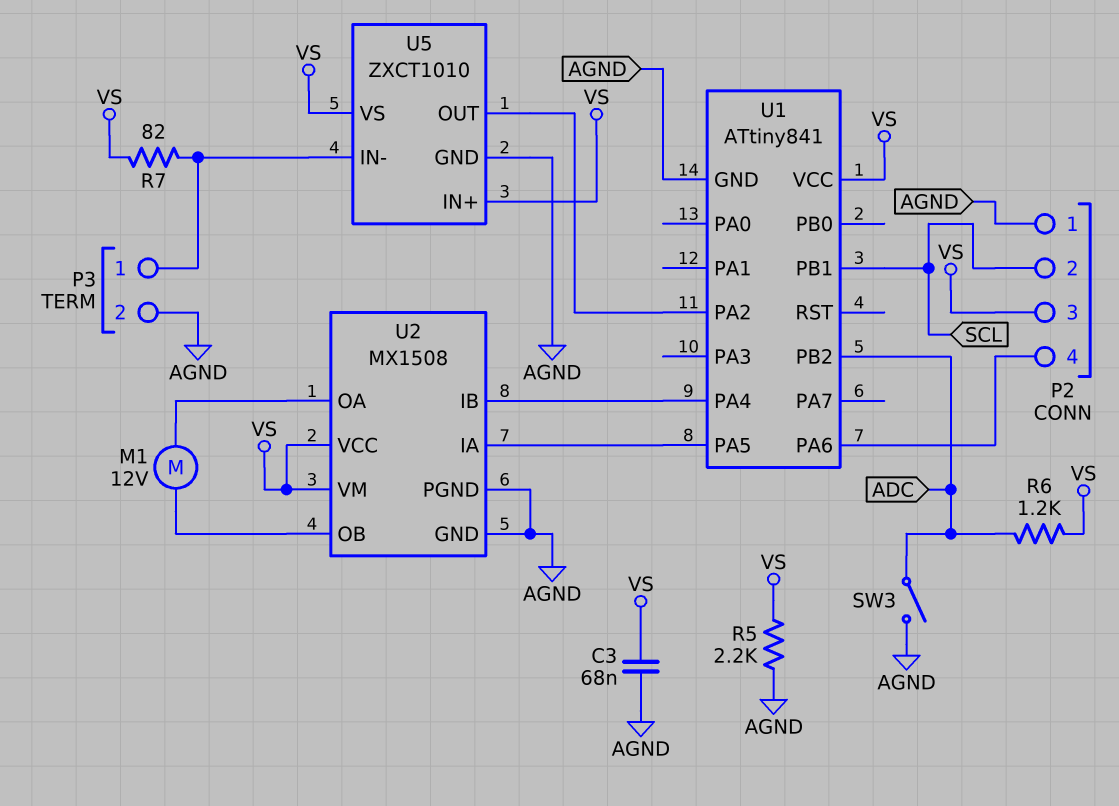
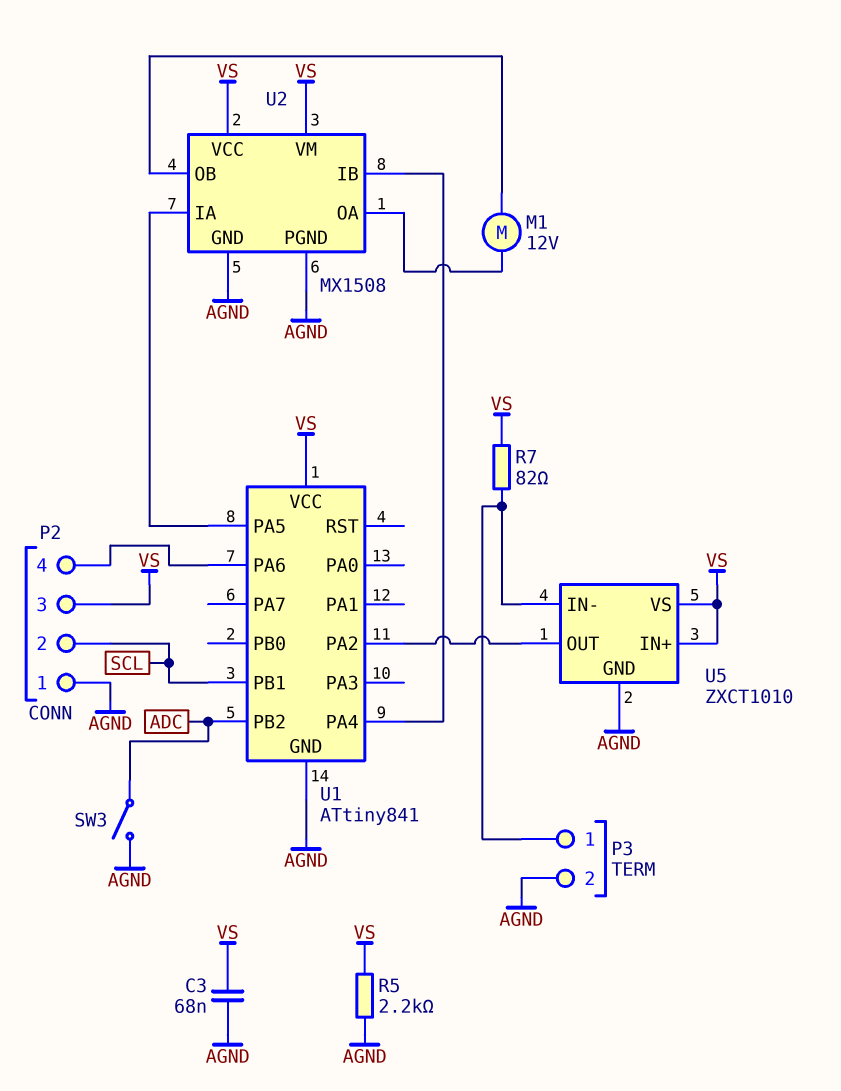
R6: 1.2k (ADC, VS) -> none

